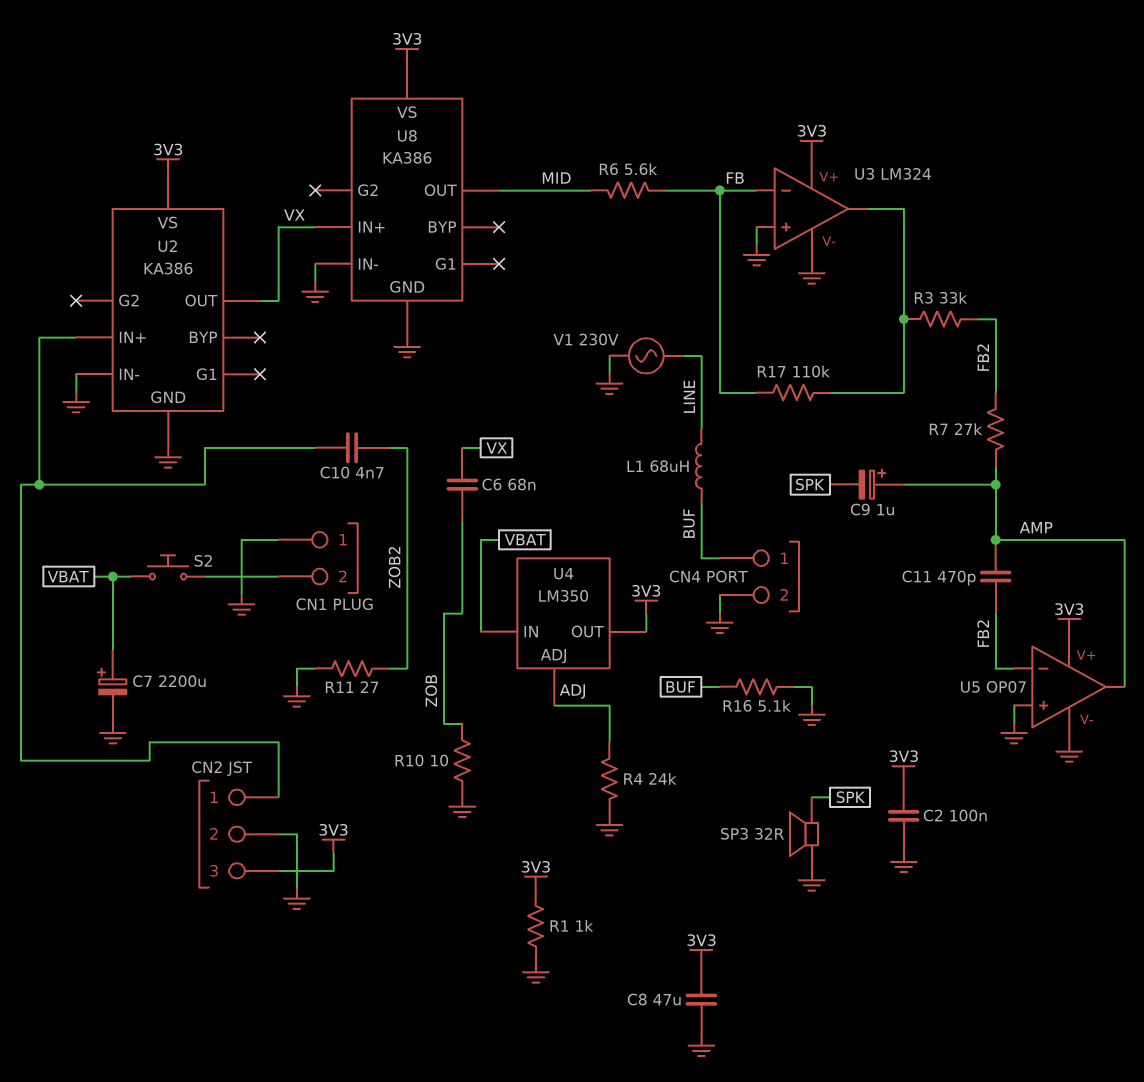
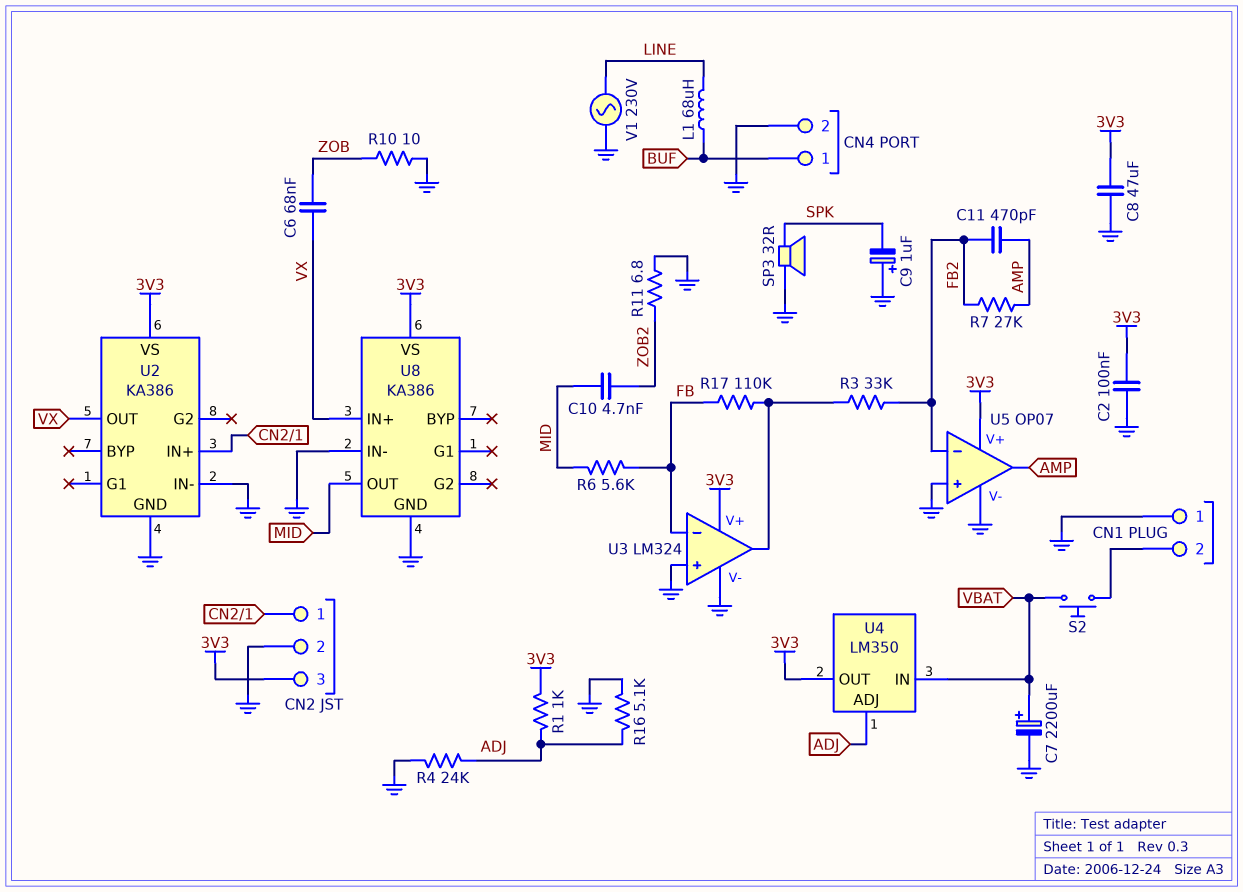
C9: 1uF (plus AMP, minus SPK) -> 1uF (plus GND, minus SPK)
C10: 4.7nF (CN2/1, ZOB2) -> 4.7nF (MID, ZOB2)
R1: 1k (3V3, GND) -> 1k (3V3, ADJ)
R11: 27 (GND, ZOB2) -> 6.8 (GND, ZOB2)
R16: 5.1k (BUF, GND) -> 5.1k (ADJ, GND)

